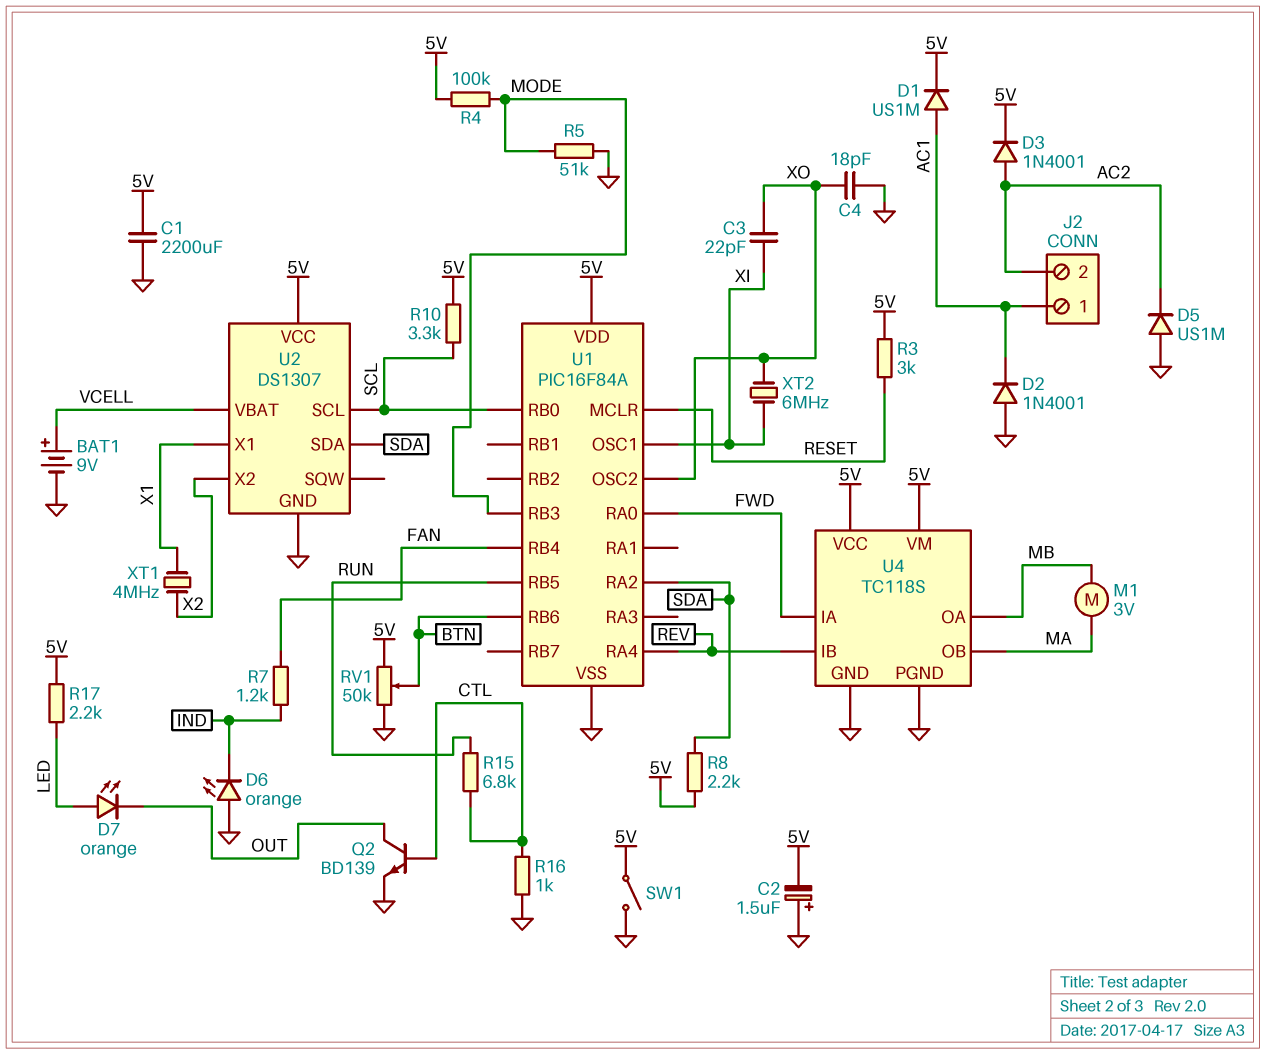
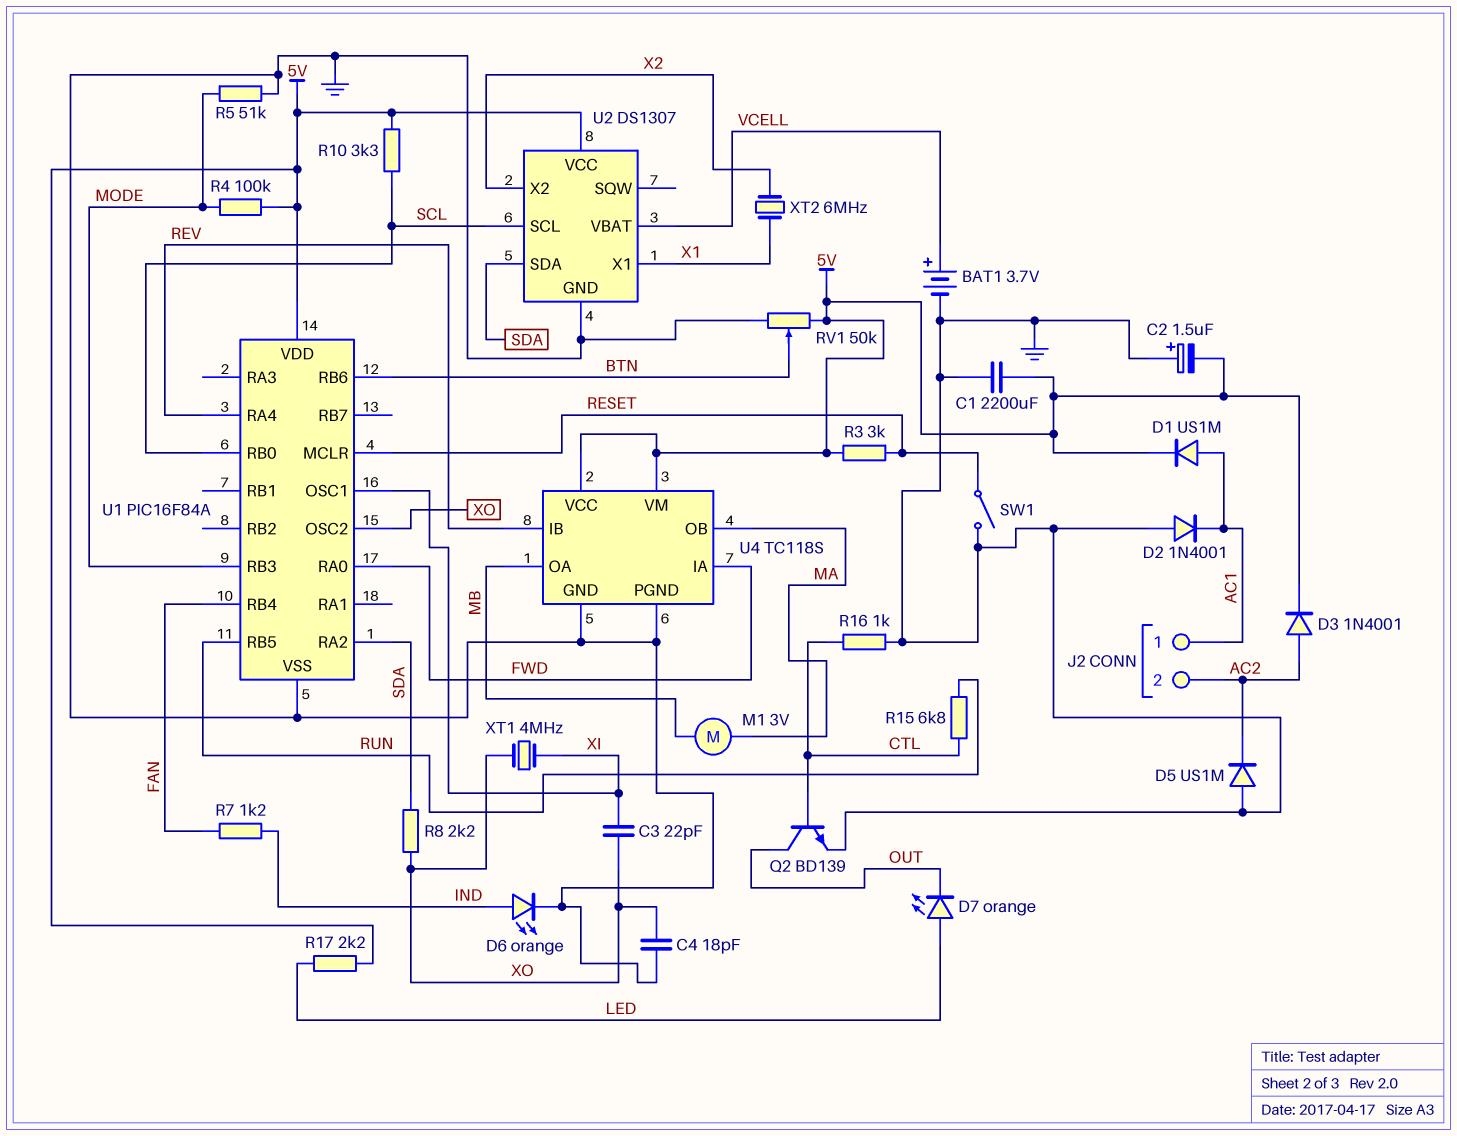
BAT1: 9V (plus VCELL, minus GND) -> 3.7V (plus VCELL, minus GND)
D6: LED orange (A GND, K IND) -> LED orange (A IND, K GND)
R8: 2.2k (5V, SDA) -> 2.2k (SDA, XO)
SW1: switch (5V, GND) -> switch (GND, RESET)
XT1: 4MHz (X1, X2) -> 4MHz (XI, XO)
XT2: 6MHz (XI, XO) -> 6MHz (X1, X2)

